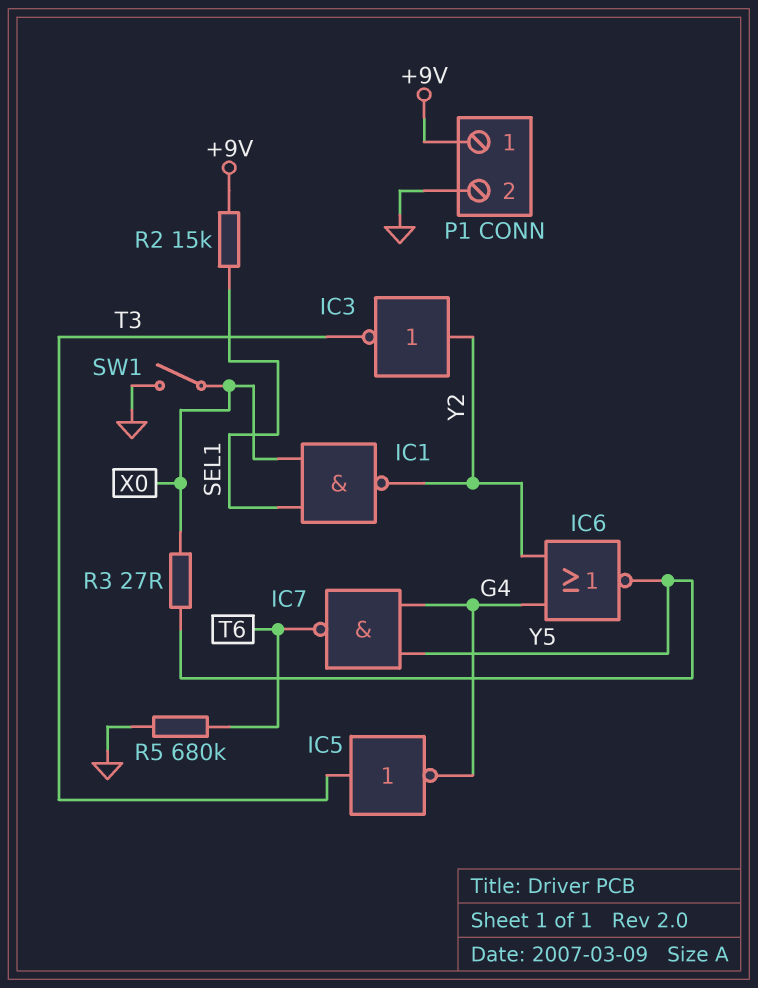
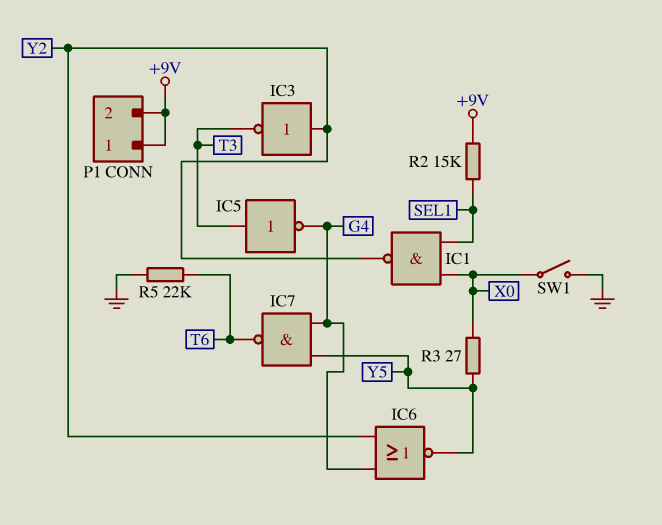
P1 pin 2: GND -> +9V
R5: 680k (GND, T6) -> 22k (GND, T6)

